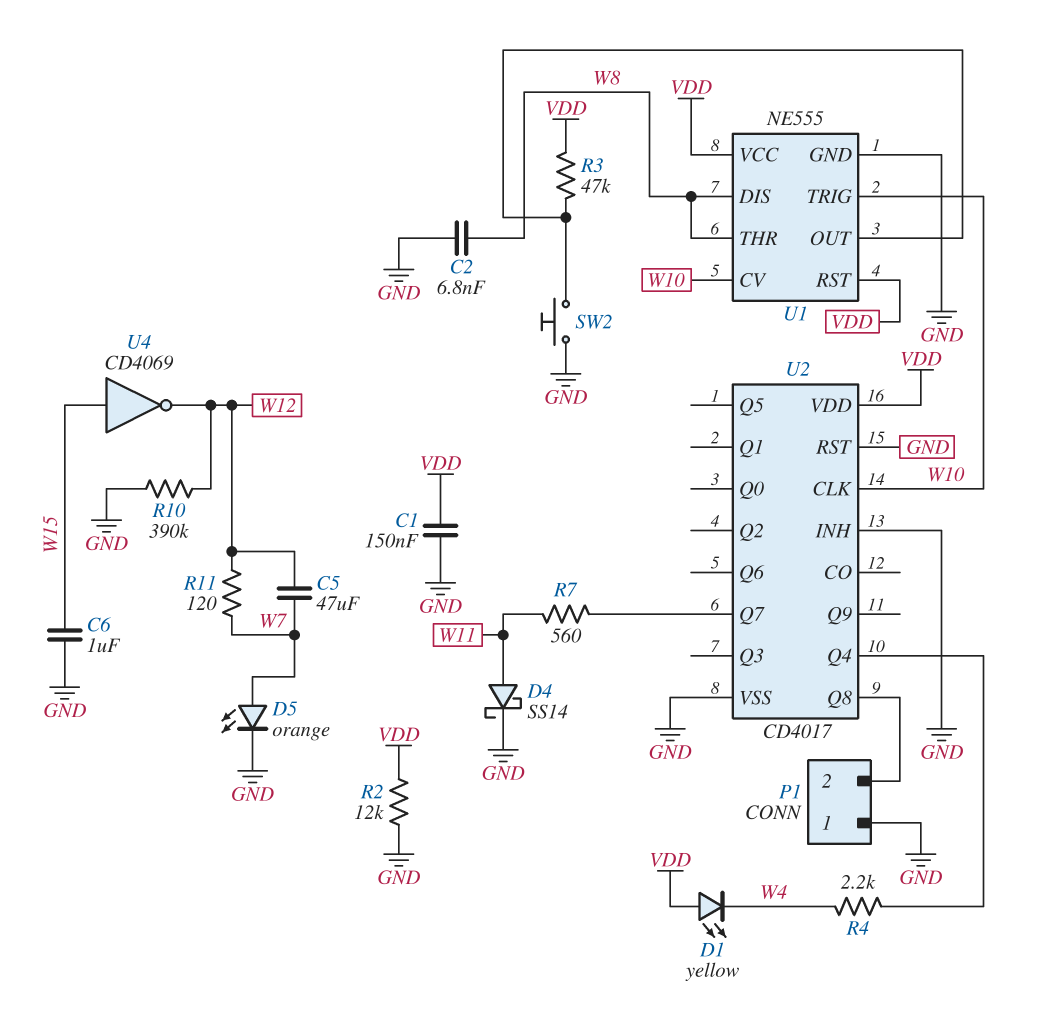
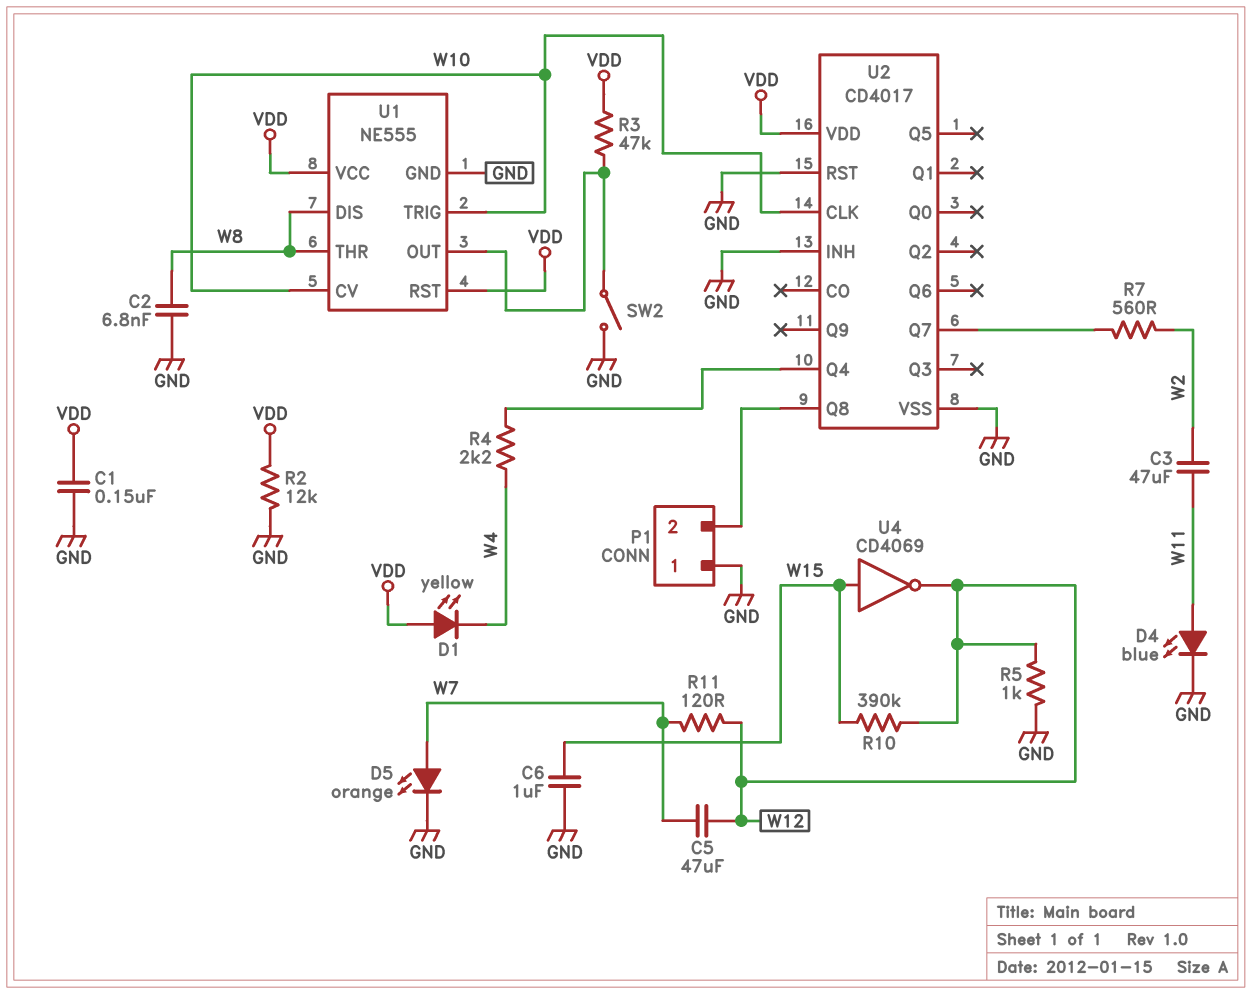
C3: none -> 47uF (W2, W11)
D4: schottky SS14 (A W11, K GND) -> LED blue (A W11, K GND)
R5: none -> 1k (GND, W12)
R7: 560 (U2/Q7, W11) -> 560 (U2/Q7, W2)
R10: 390k (GND, W12) -> 390k (W12, W15)
SW2: button (GND, U1/OUT) -> switch (GND, U1/OUT)

